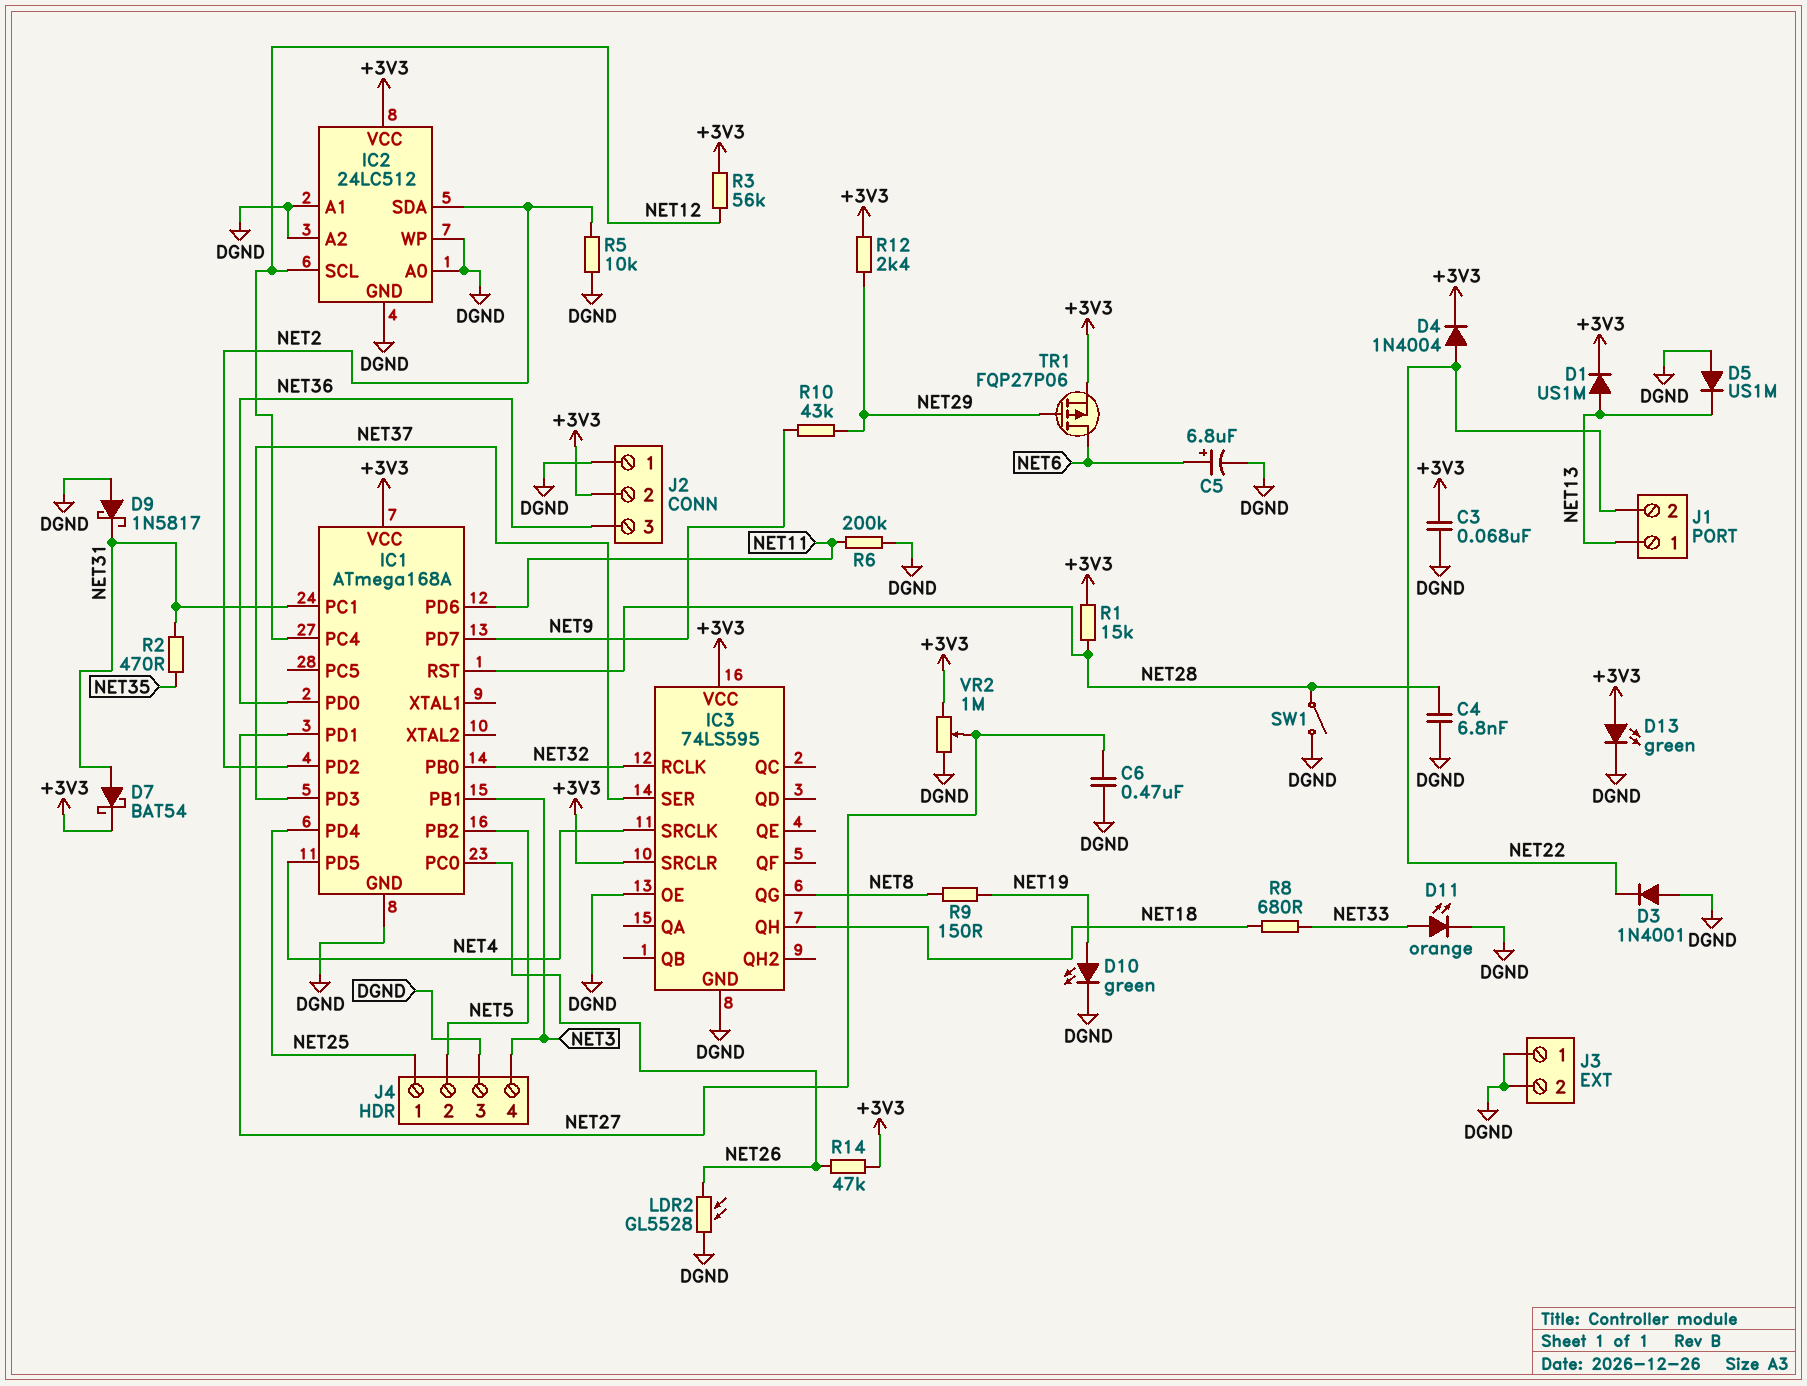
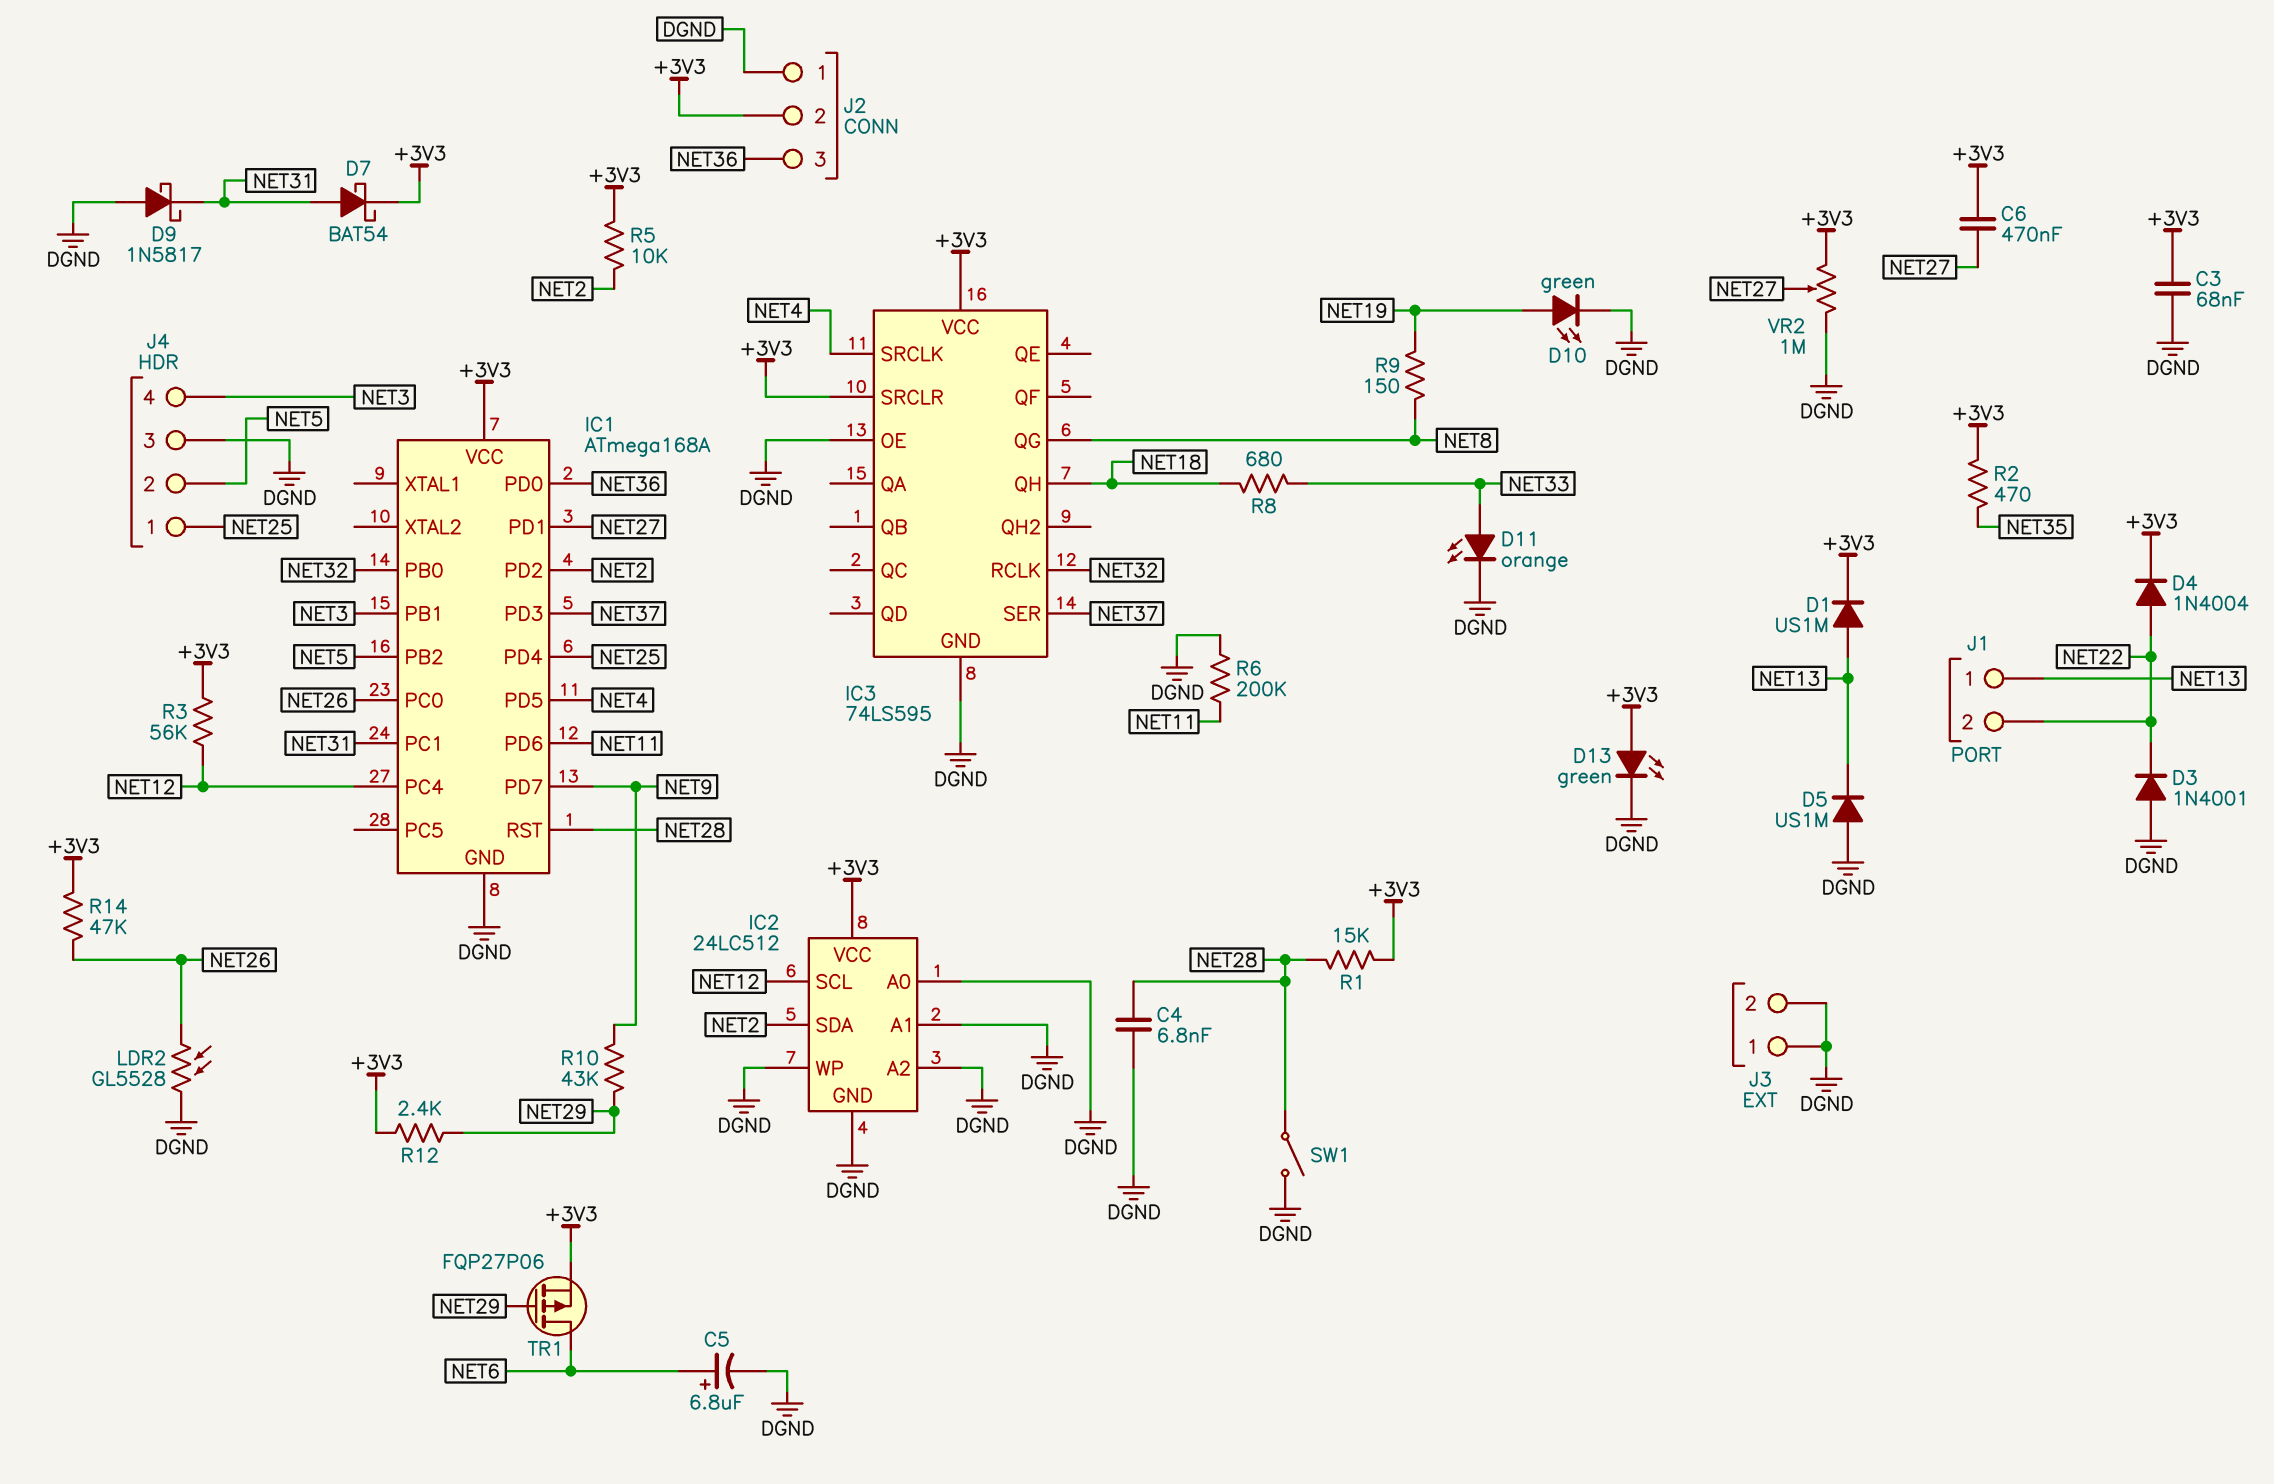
C6: 470nF (DGND, NET27) -> 470nF (+3V3, NET27)
R2: 470 (NET31, NET35) -> 470 (+3V3, NET35)
R5: 10k (DGND, NET2) -> 10k (+3V3, NET2)

